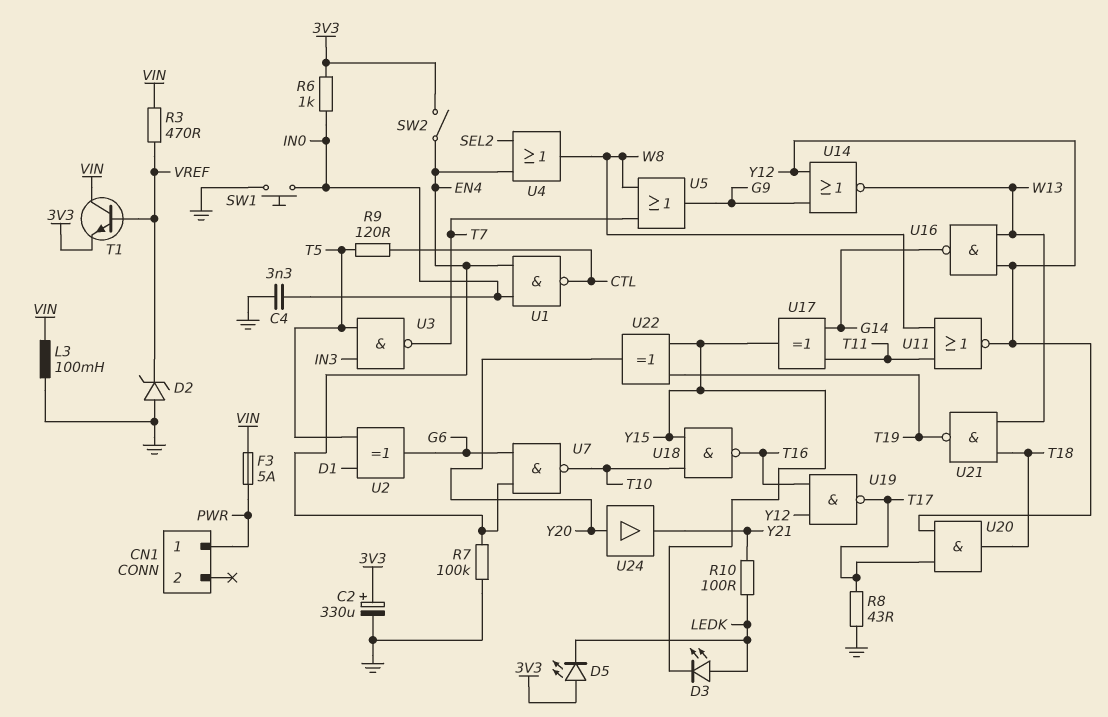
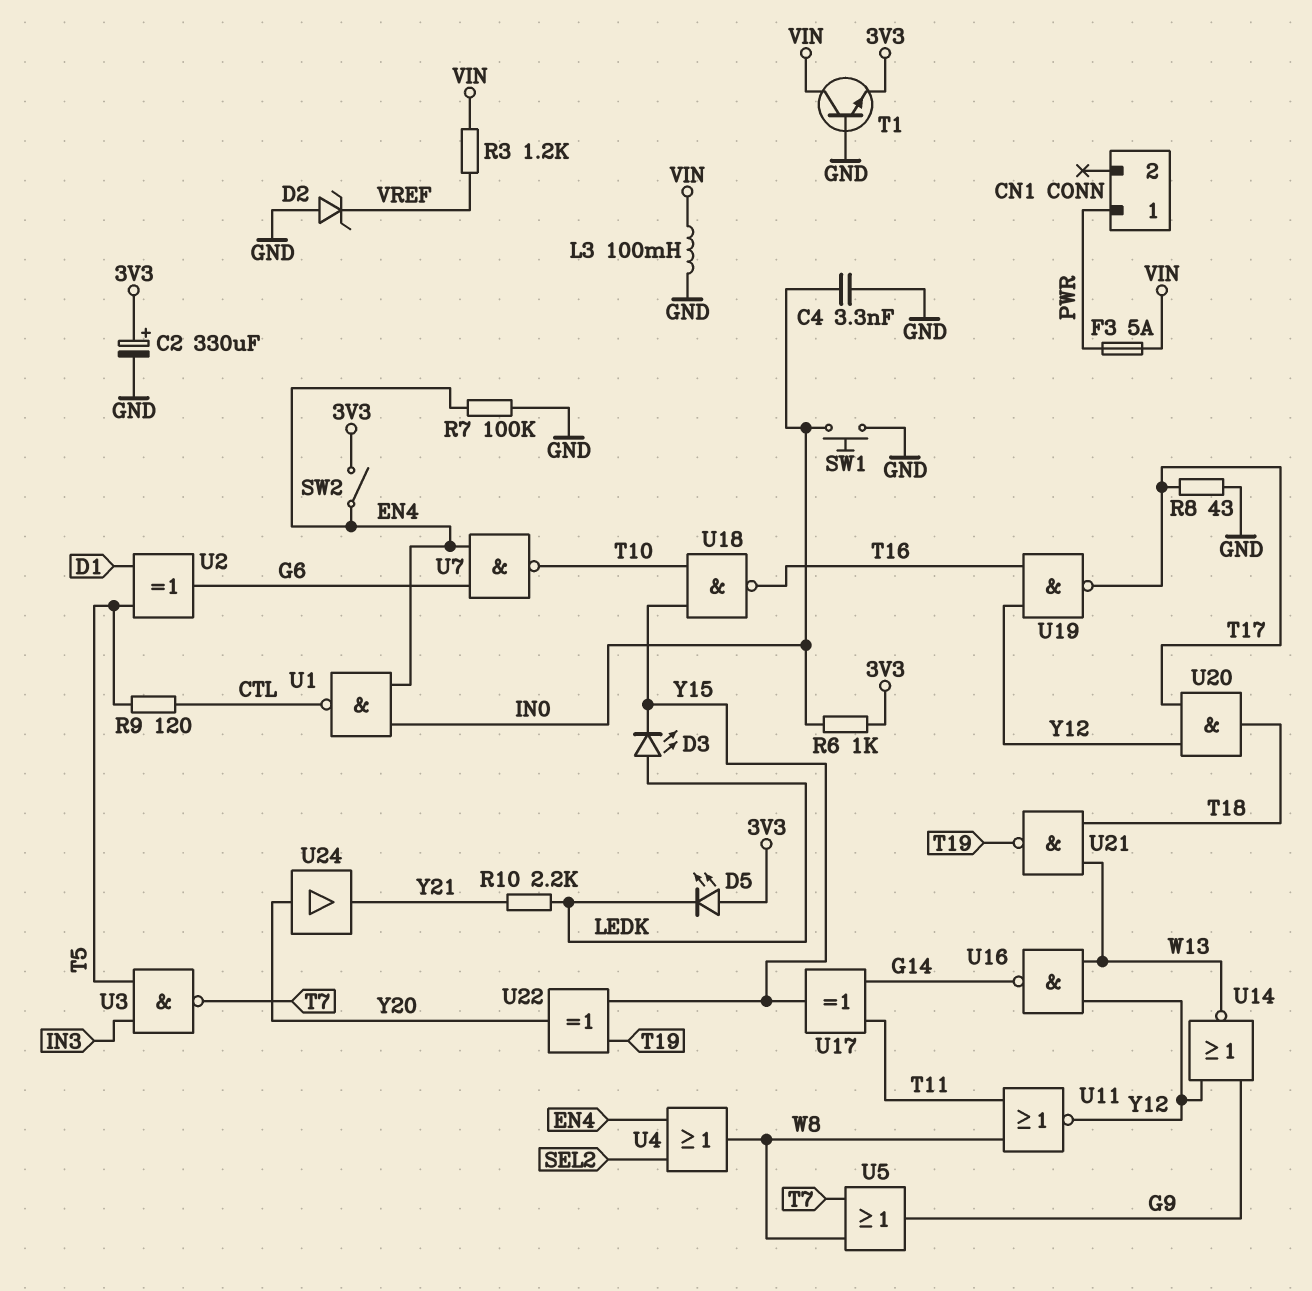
R3: 470 (VIN, VREF) -> 1.2k (VIN, VREF)
R10: 100 (LEDK, Y21) -> 2.2k (LEDK, Y21)
T1: NPN (B VREF, C VIN, E 3V3) -> NPN (B GND, C VIN, E 3V3)

